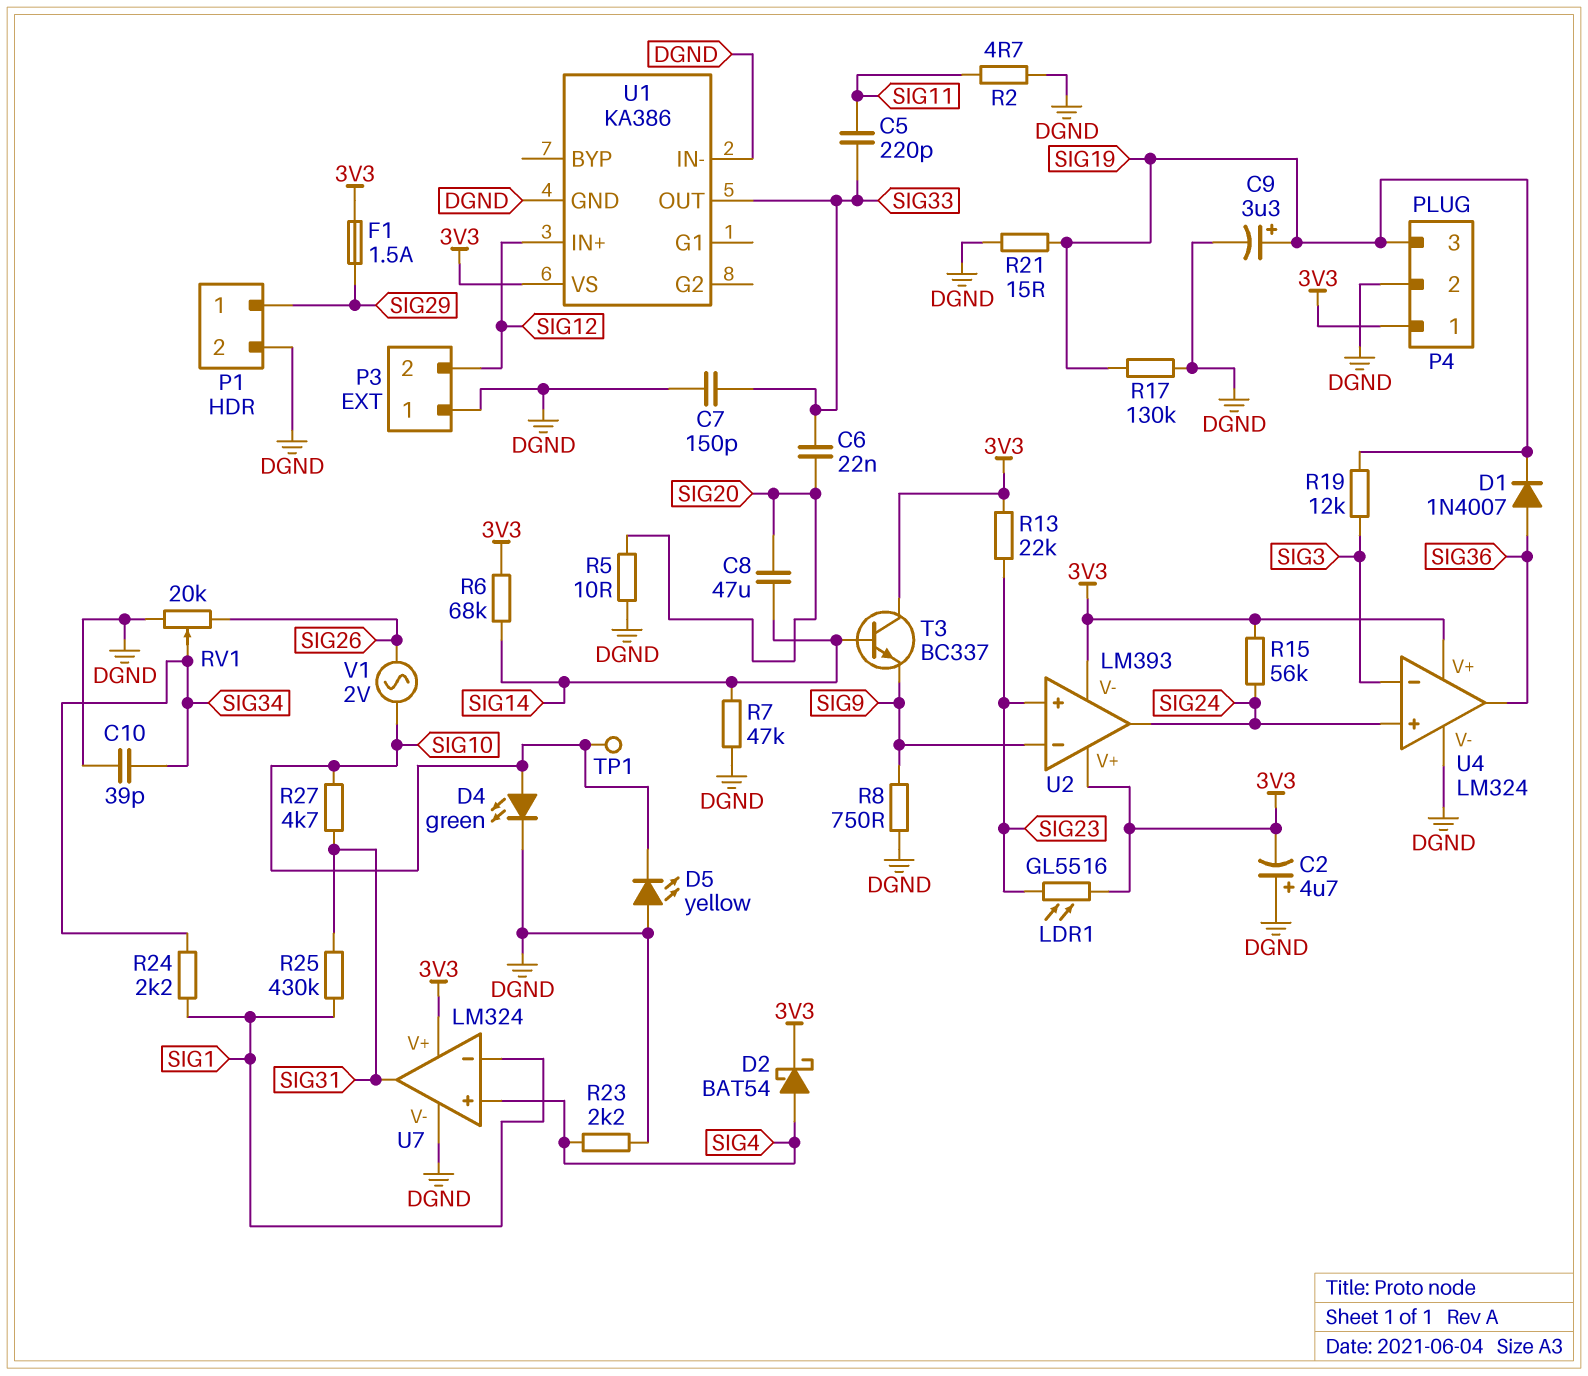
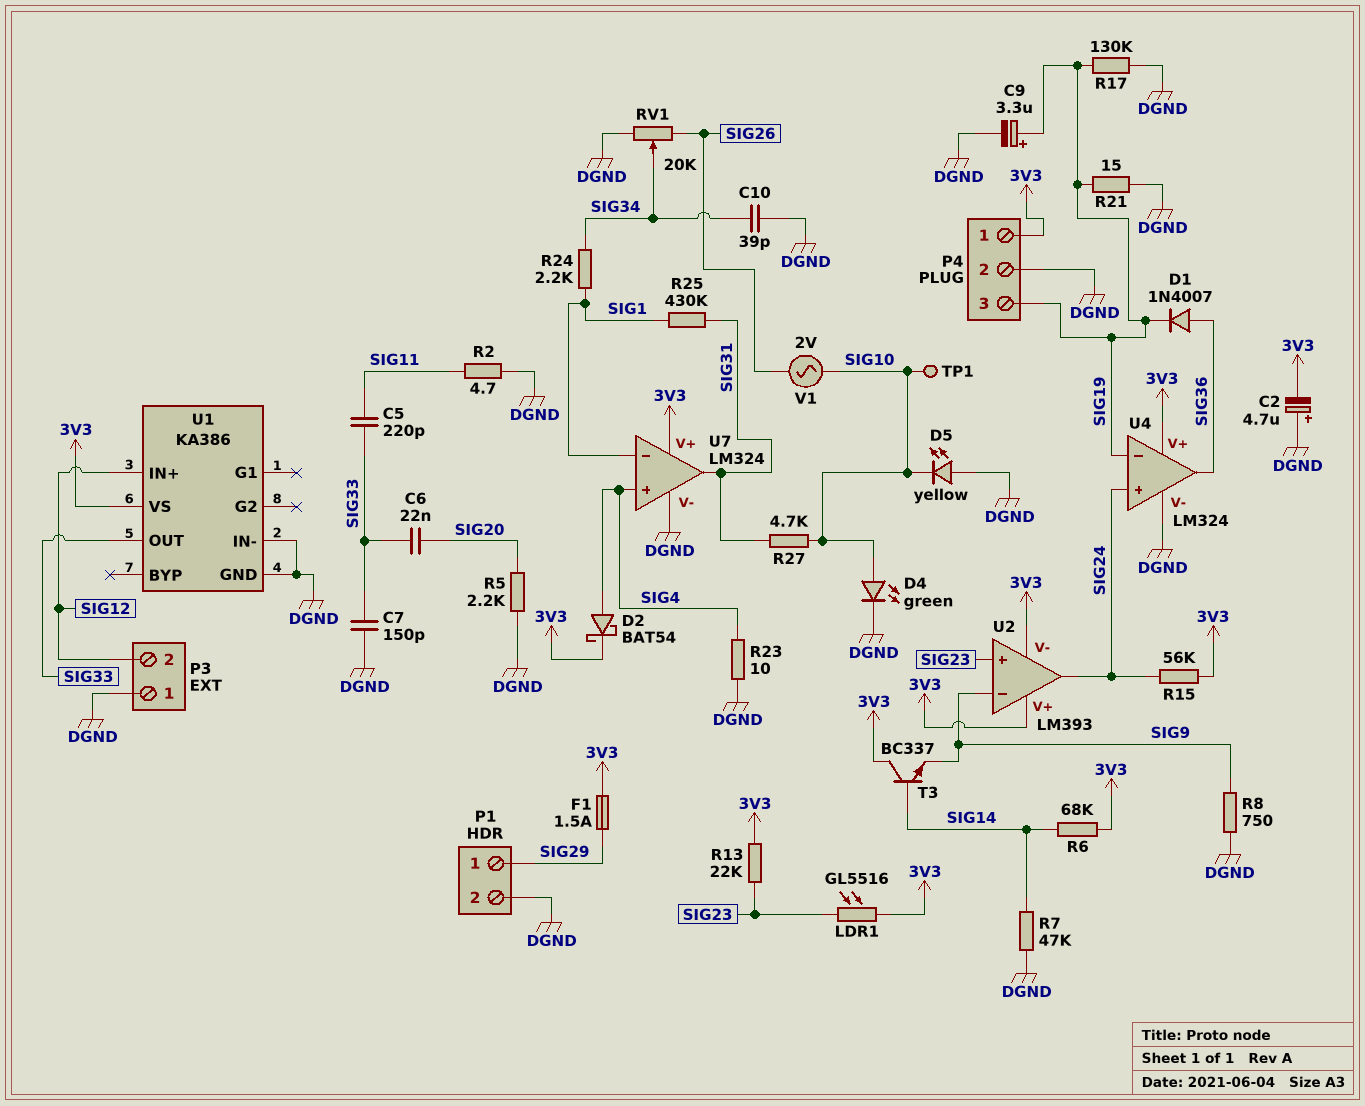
C8: 47uF (SIG14, SIG20) -> none
R5: 10 (DGND, SIG20) -> 2.2k (DGND, SIG20)
R19: 12k (SIG3, SIG19) -> none
R23: 2.2k (DGND, SIG4) -> 10 (DGND, SIG4)
U4 pin in-: SIG3 -> SIG19

